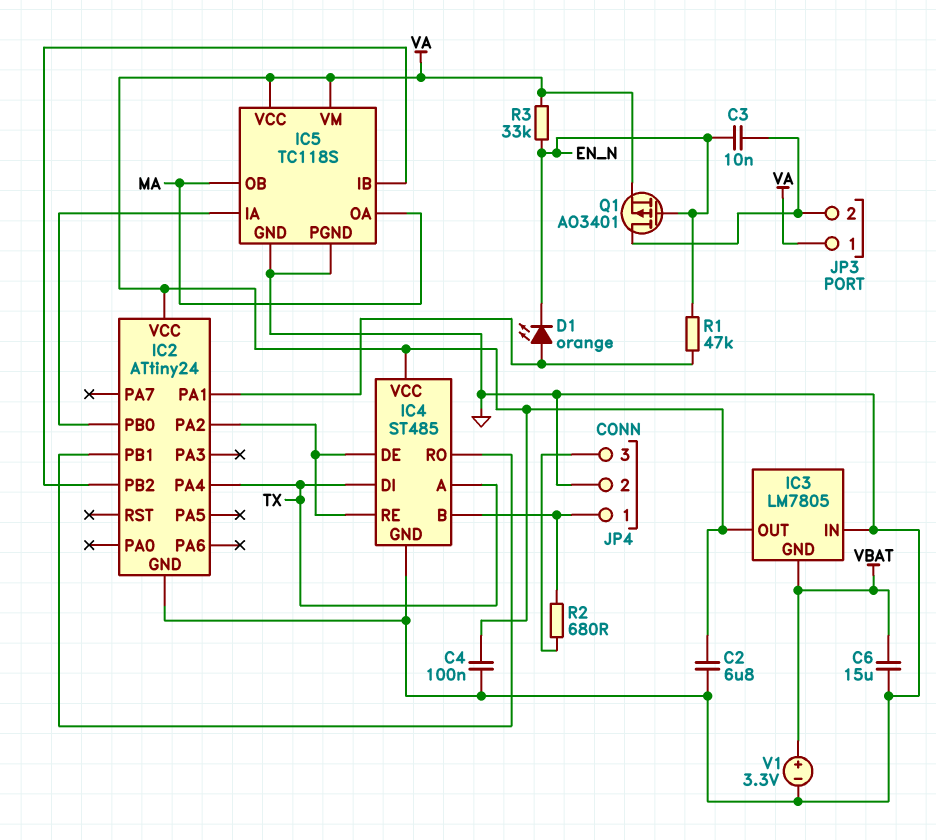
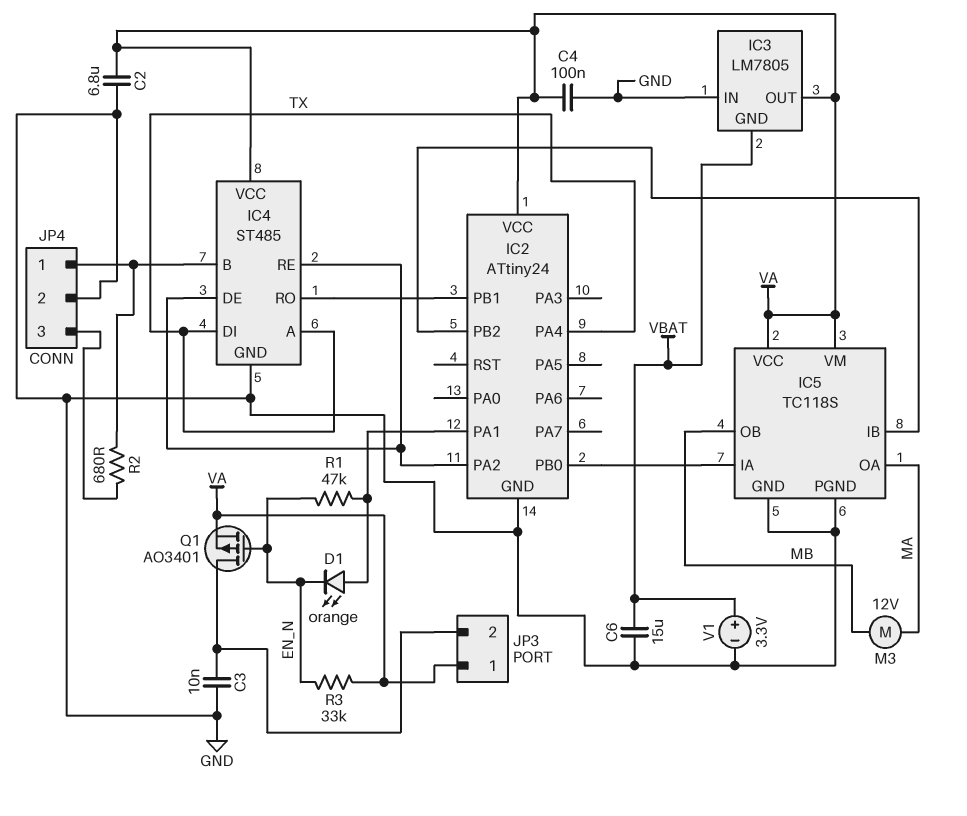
C3: 10nF (EN_N, JP3/2) -> 10nF (GND, JP3/2)
IC5 pin OB: MA -> MB
M3: none -> motor 12V (MA, MB)

